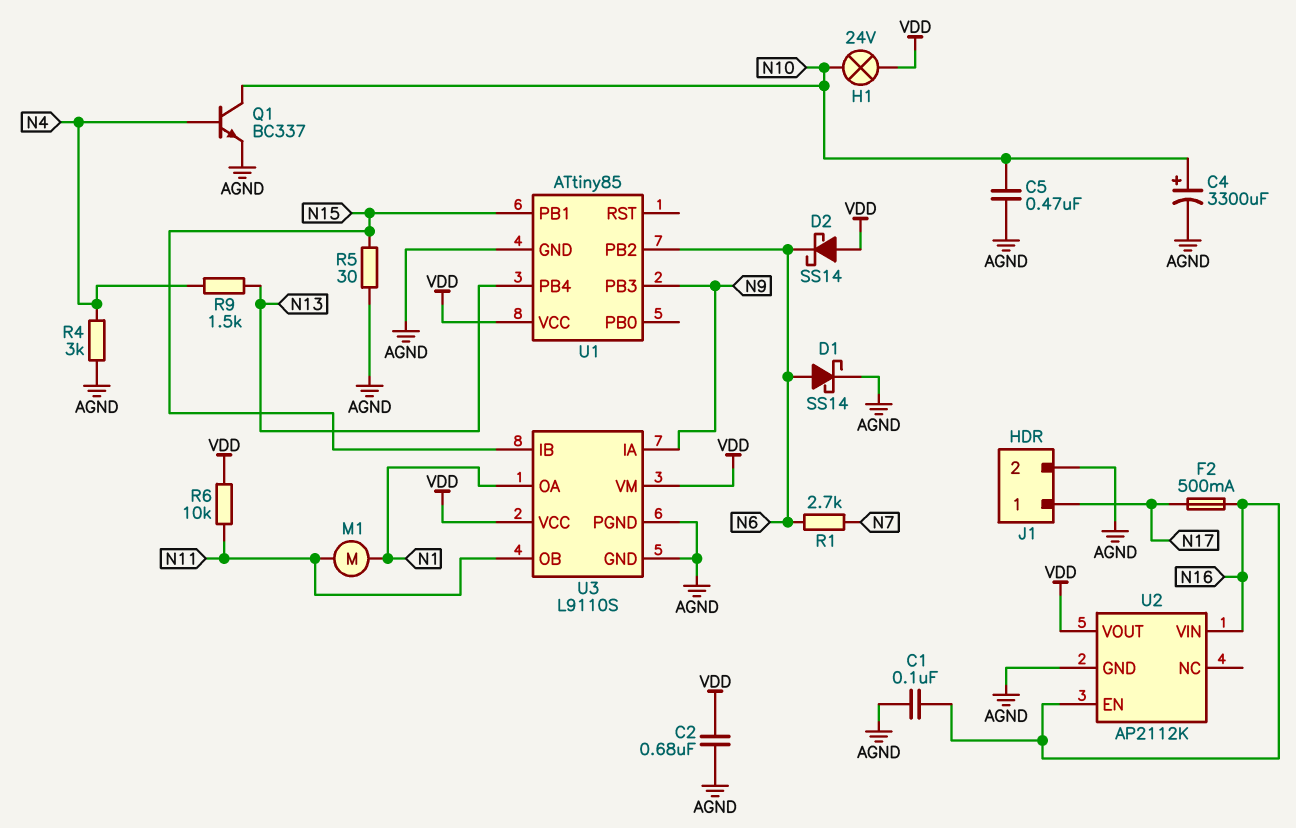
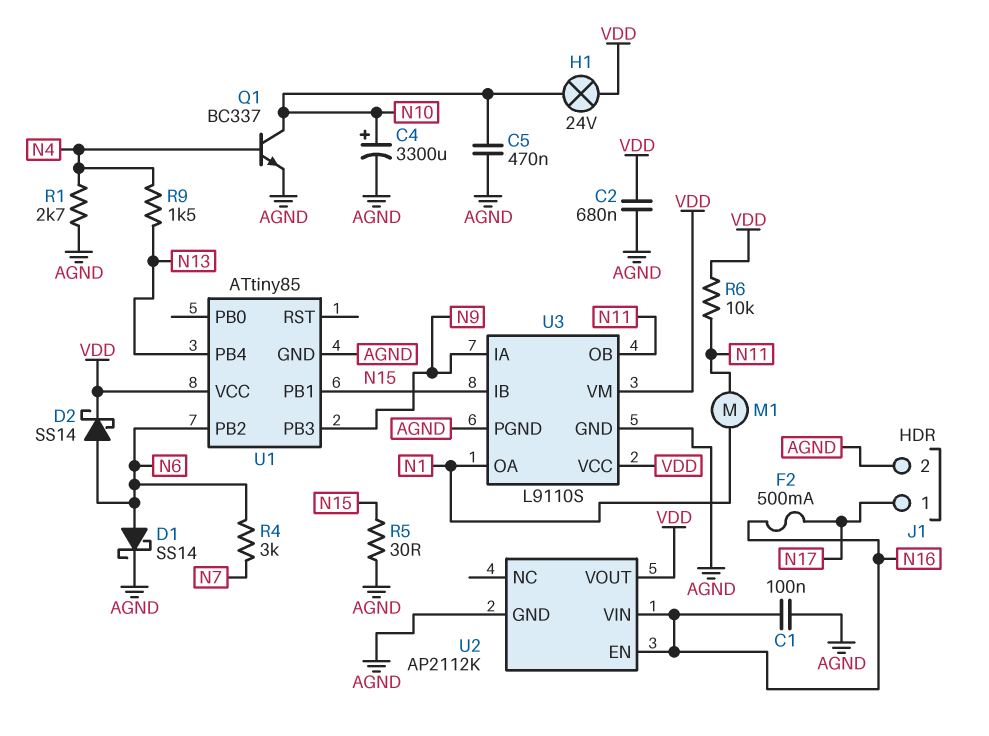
D2: schottky SS14 (A VDD, K N6) -> schottky SS14 (A N6, K VDD)
R1: 2.7k (N6, N7) -> 2.7k (AGND, N4)
R4: 3k (AGND, N4) -> 3k (N6, N7)

